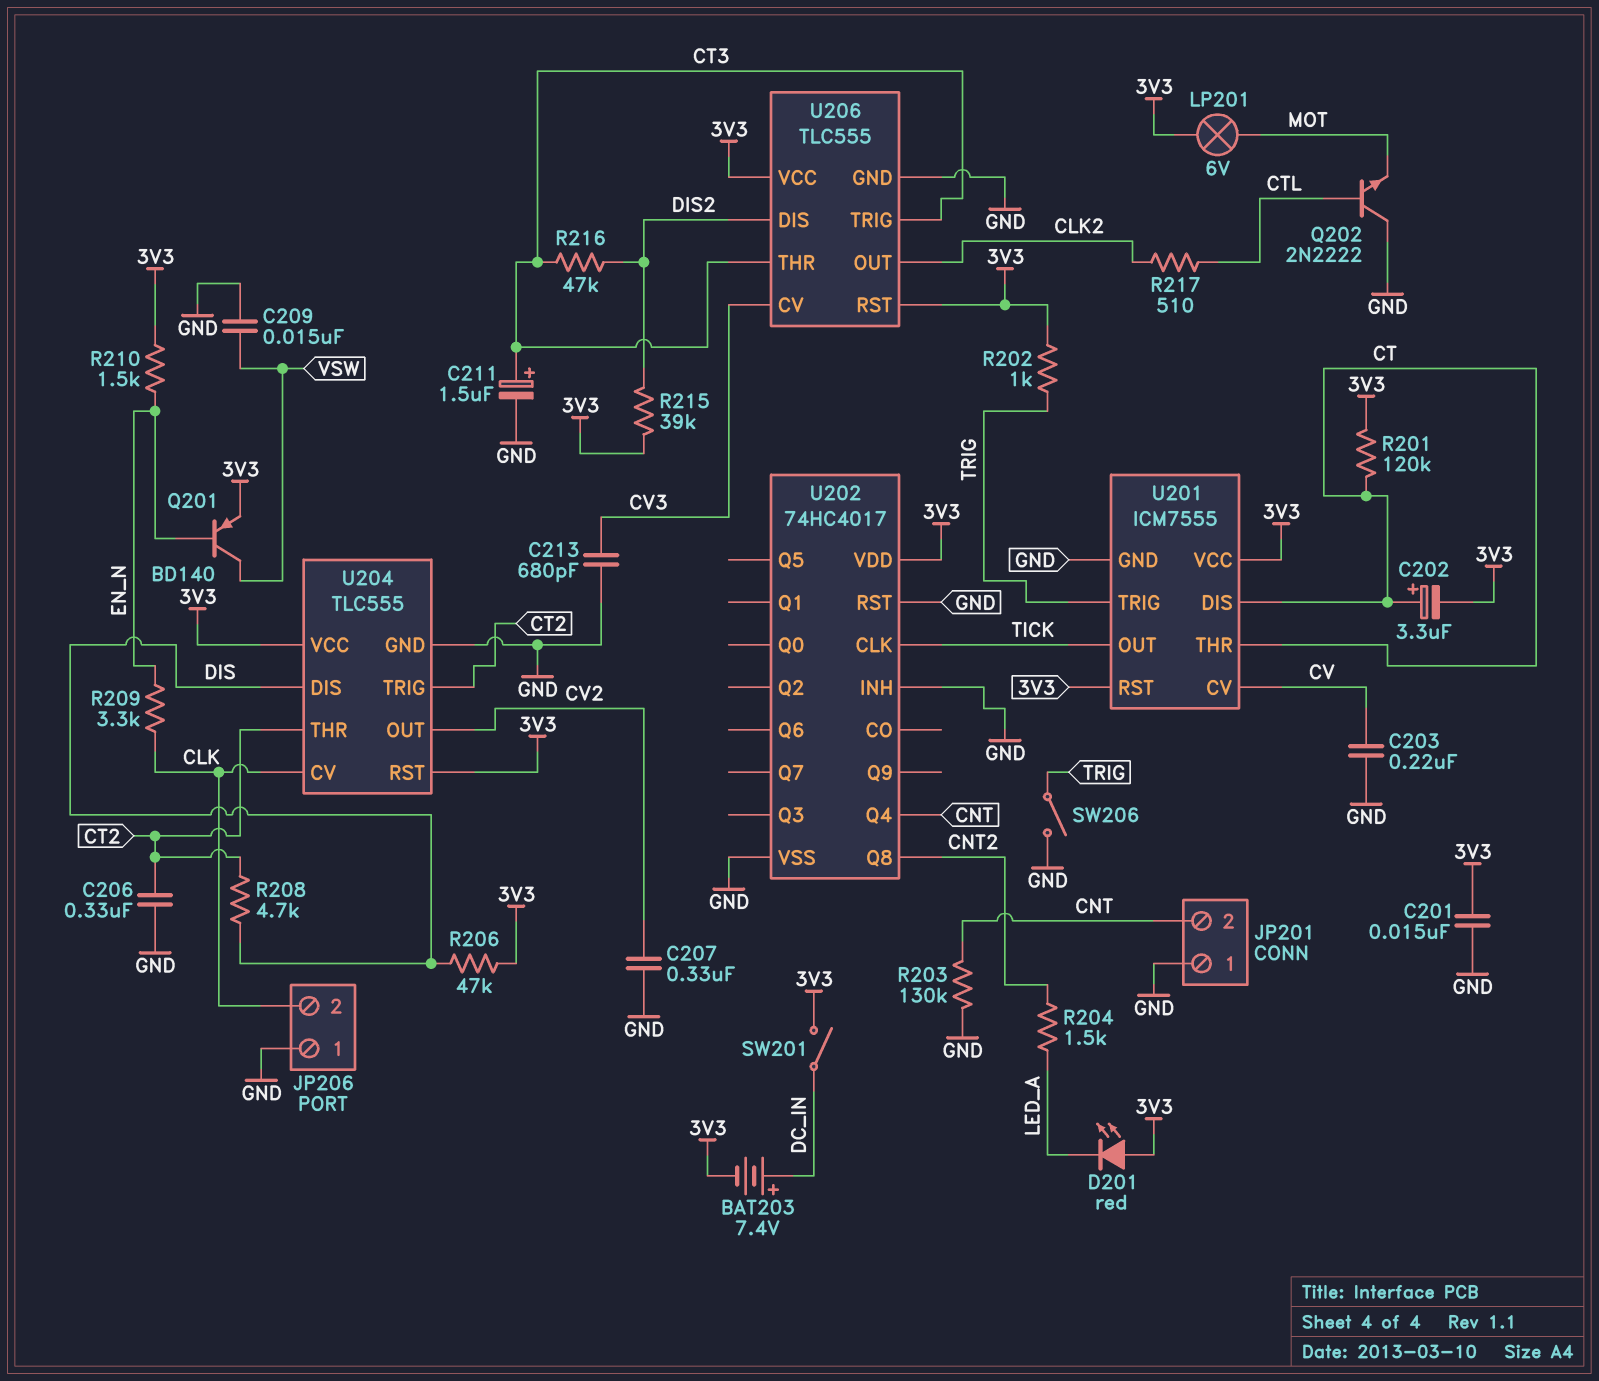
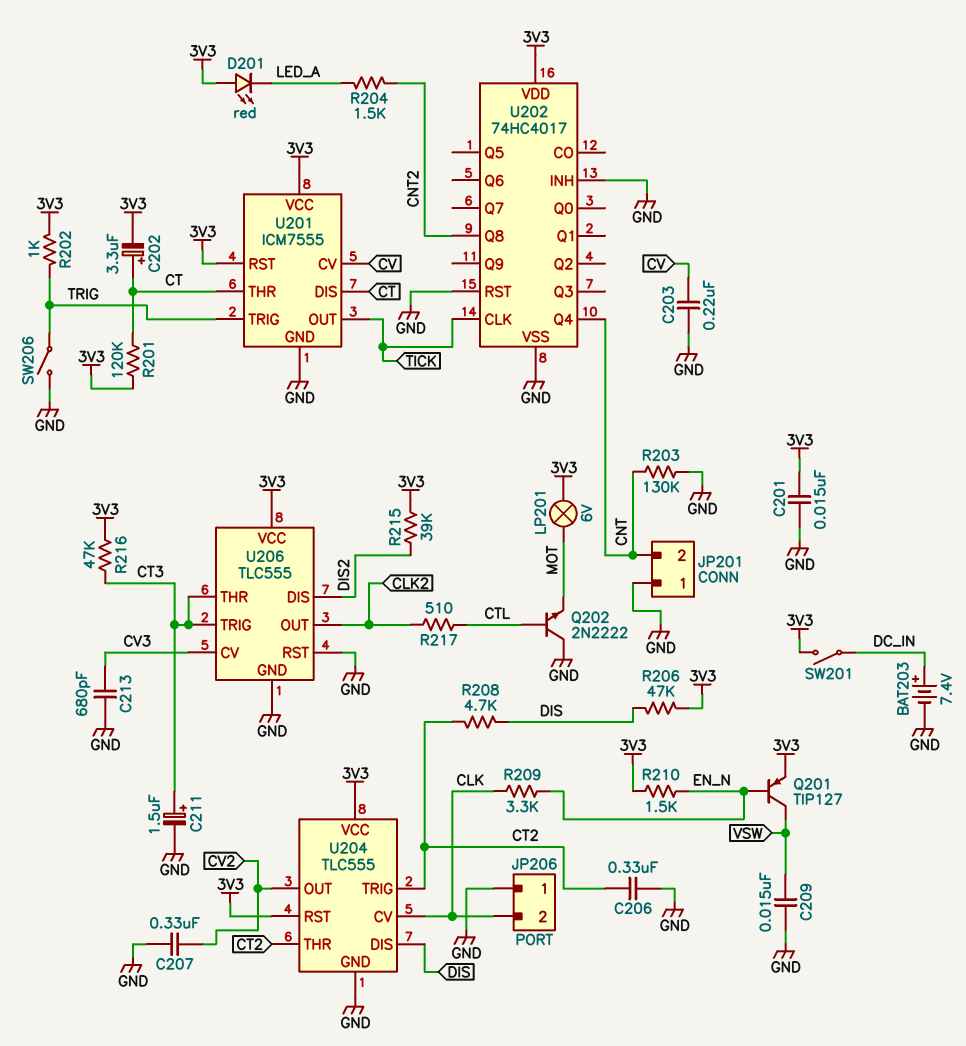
BAT203: 7.4V (plus DC_IN, minus 3V3) -> 7.4V (plus DC_IN, minus GND)
Q201: PNP BD140 (B EN_N, C VSW, E 3V3) -> PNP TIP127 (B EN_N, C VSW, E 3V3)
R216: 47k (CT3, DIS2) -> 47k (3V3, CT3)
U206 pin RST: 3V3 -> GND

